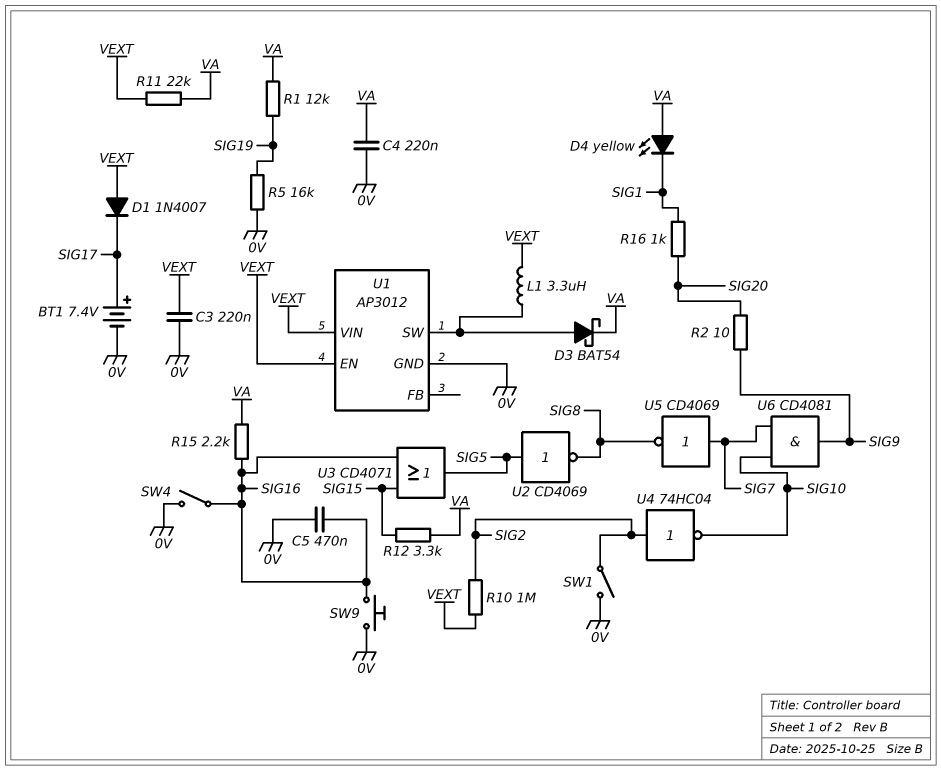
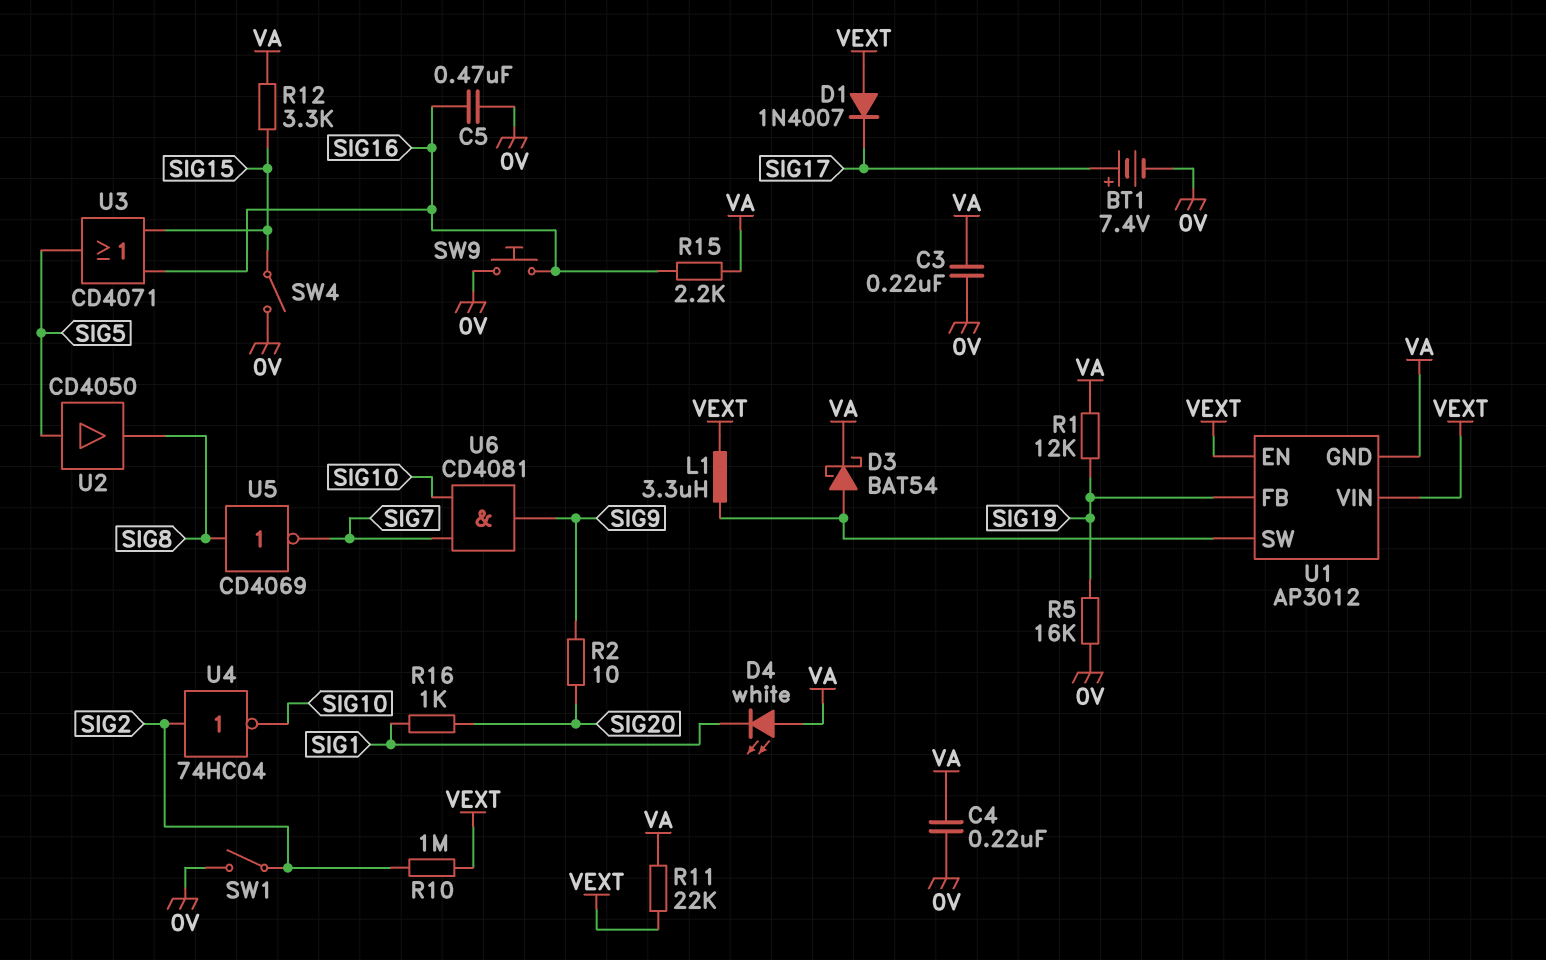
C3: 220nF (0V, VEXT) -> 220nF (0V, VA)
D4: LED yellow (A VA, K SIG1) -> LED white (A VA, K SIG1)
SW4: switch (0V, SIG16) -> switch (0V, SIG15)
U1 pin FB: none -> SIG19
U1 pin GND: 0V -> VA
U2: NOT CD4069 (in SIG5, out SIG8) -> buffer CD4050 (in SIG5, out SIG8)
U5: NOT CD4069 (in SIG7, out SIG8) -> NOT CD4069 (in SIG8, out SIG7)

